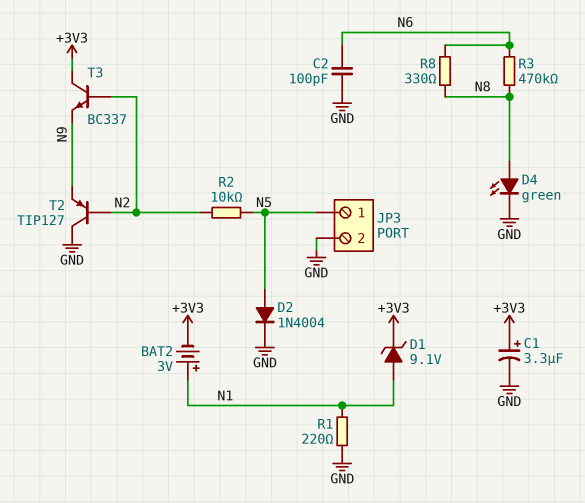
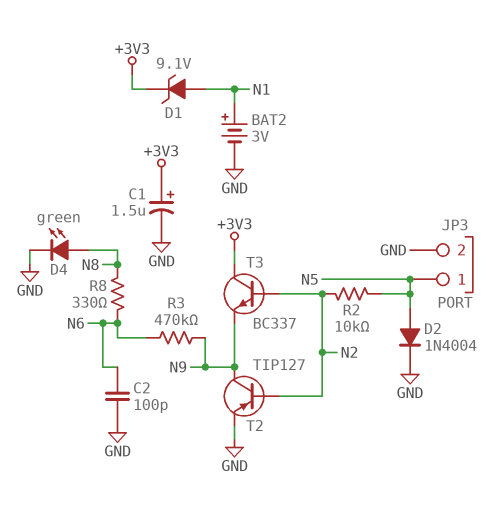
BAT2: 3V (plus N1, minus +3V3) -> 3V (plus N1, minus GND)
C1: 3.3uF (plus +3V3, minus GND) -> 1.5uF (plus +3V3, minus GND)
R1: 220 (GND, N1) -> none
R3: 470k (N6, N8) -> 470k (N6, N9)
T2: PNP TIP127 (B N2, C GND, E N9) -> PNP TIP127 (B N2, C N9, E GND)

